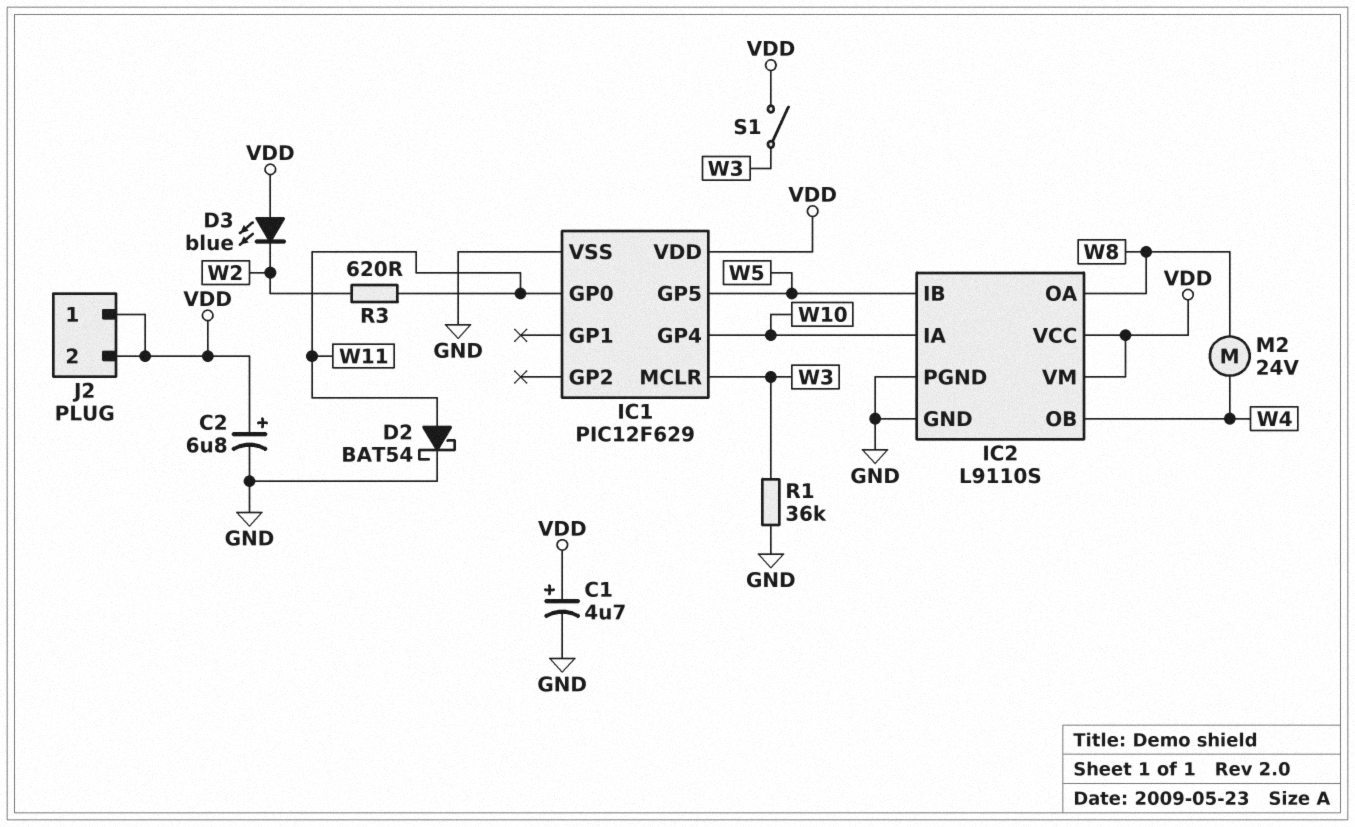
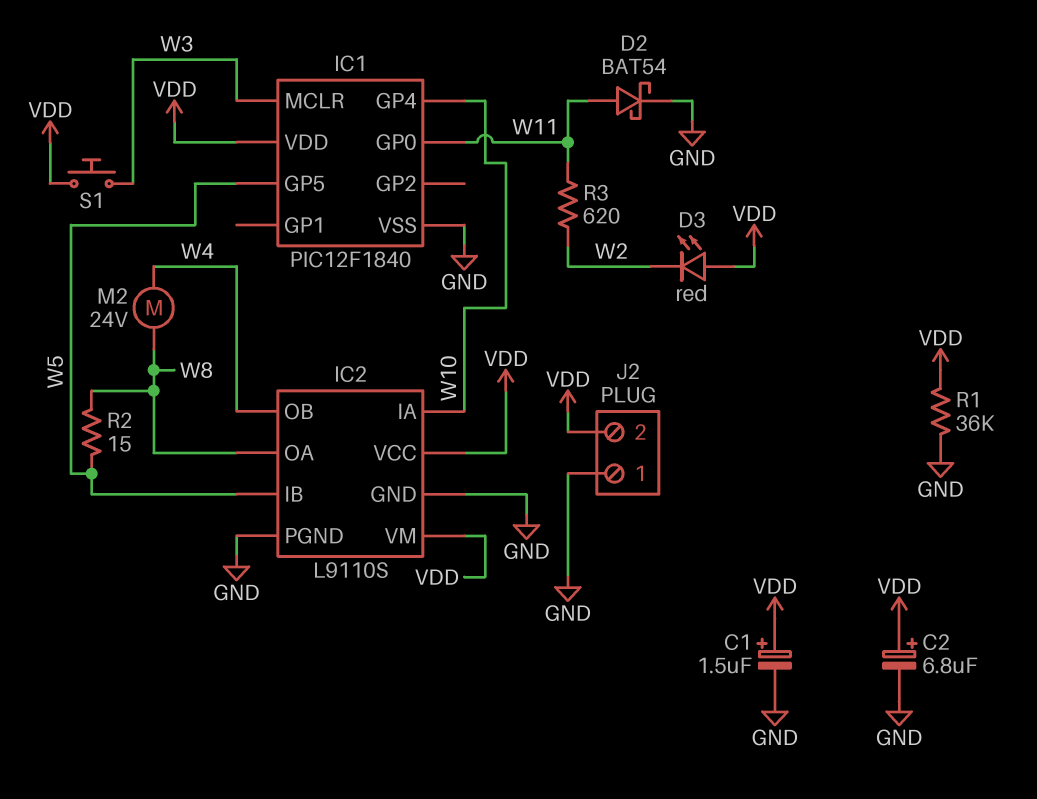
C1: 4.7uF (plus VDD, minus GND) -> 1.5uF (plus VDD, minus GND)
D3: LED blue (A VDD, K W2) -> LED red (A VDD, K W2)
IC1: PIC12F629 -> PIC12F1840
J2 pin 1: VDD -> GND
R1: 36k (GND, W3) -> 36k (GND, VDD)
R2: none -> 15 (W5, W8)
S1: switch (VDD, W3) -> button (VDD, W3)

